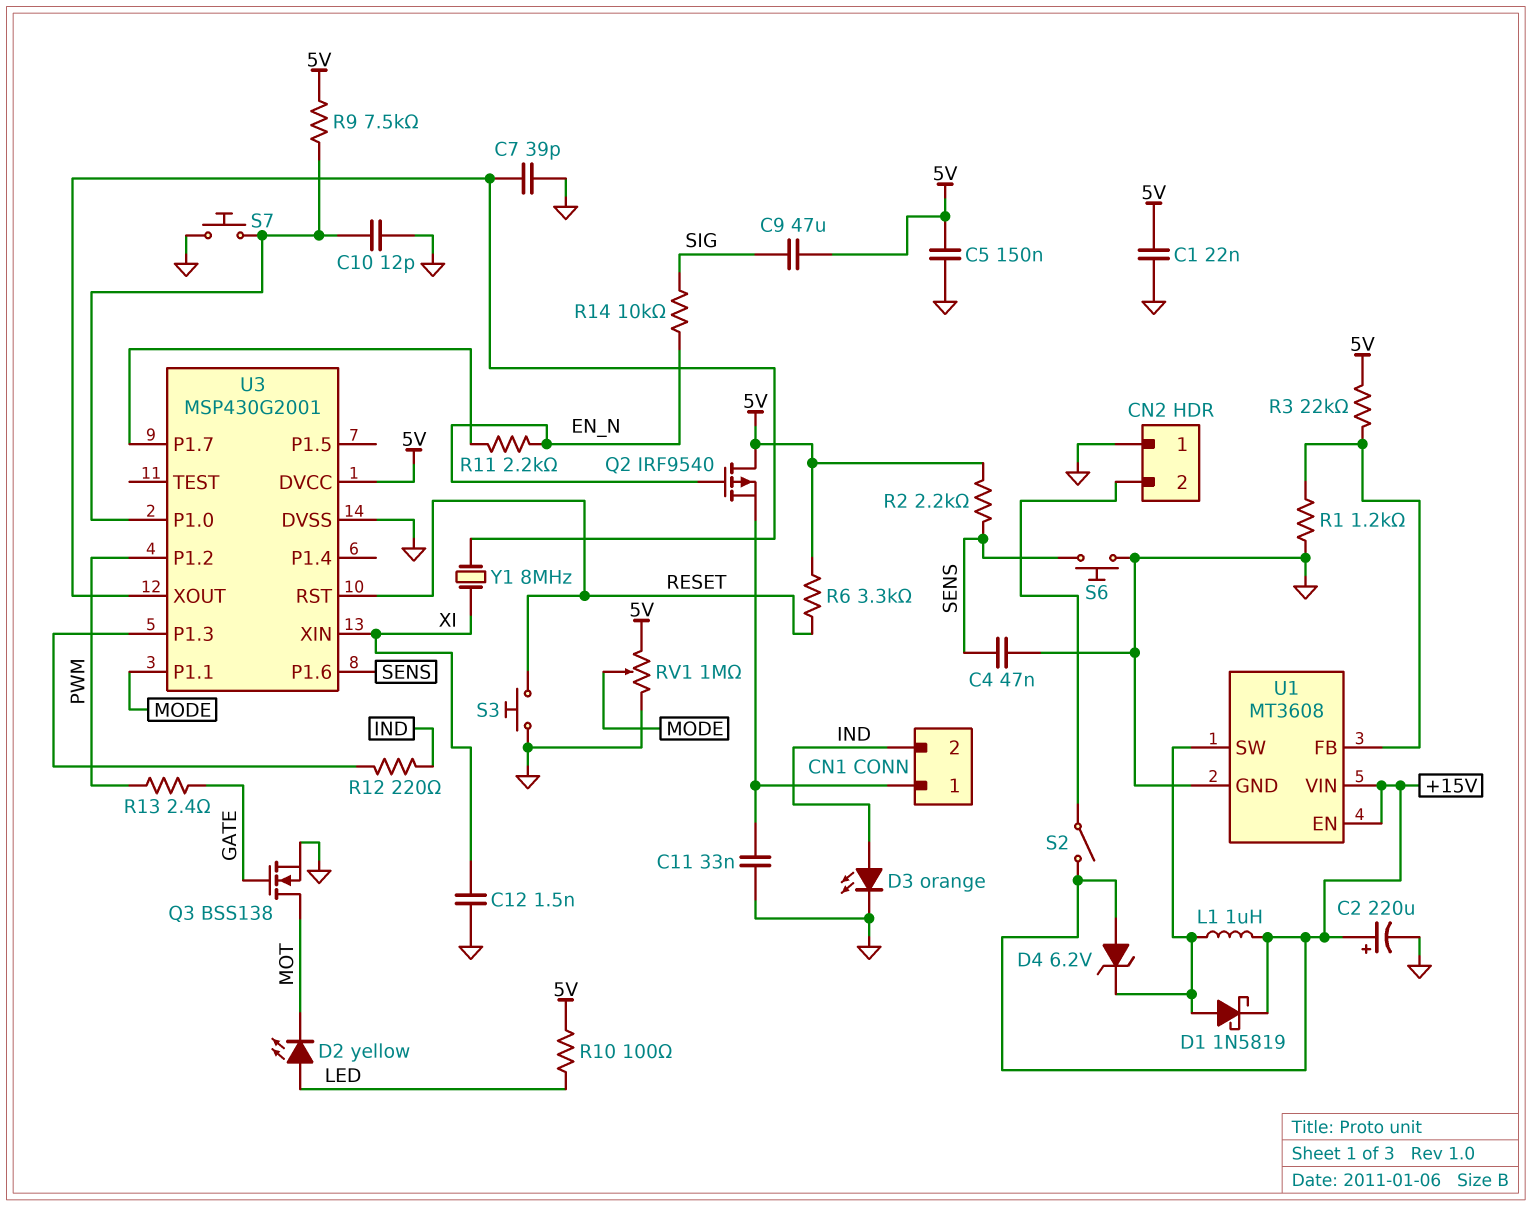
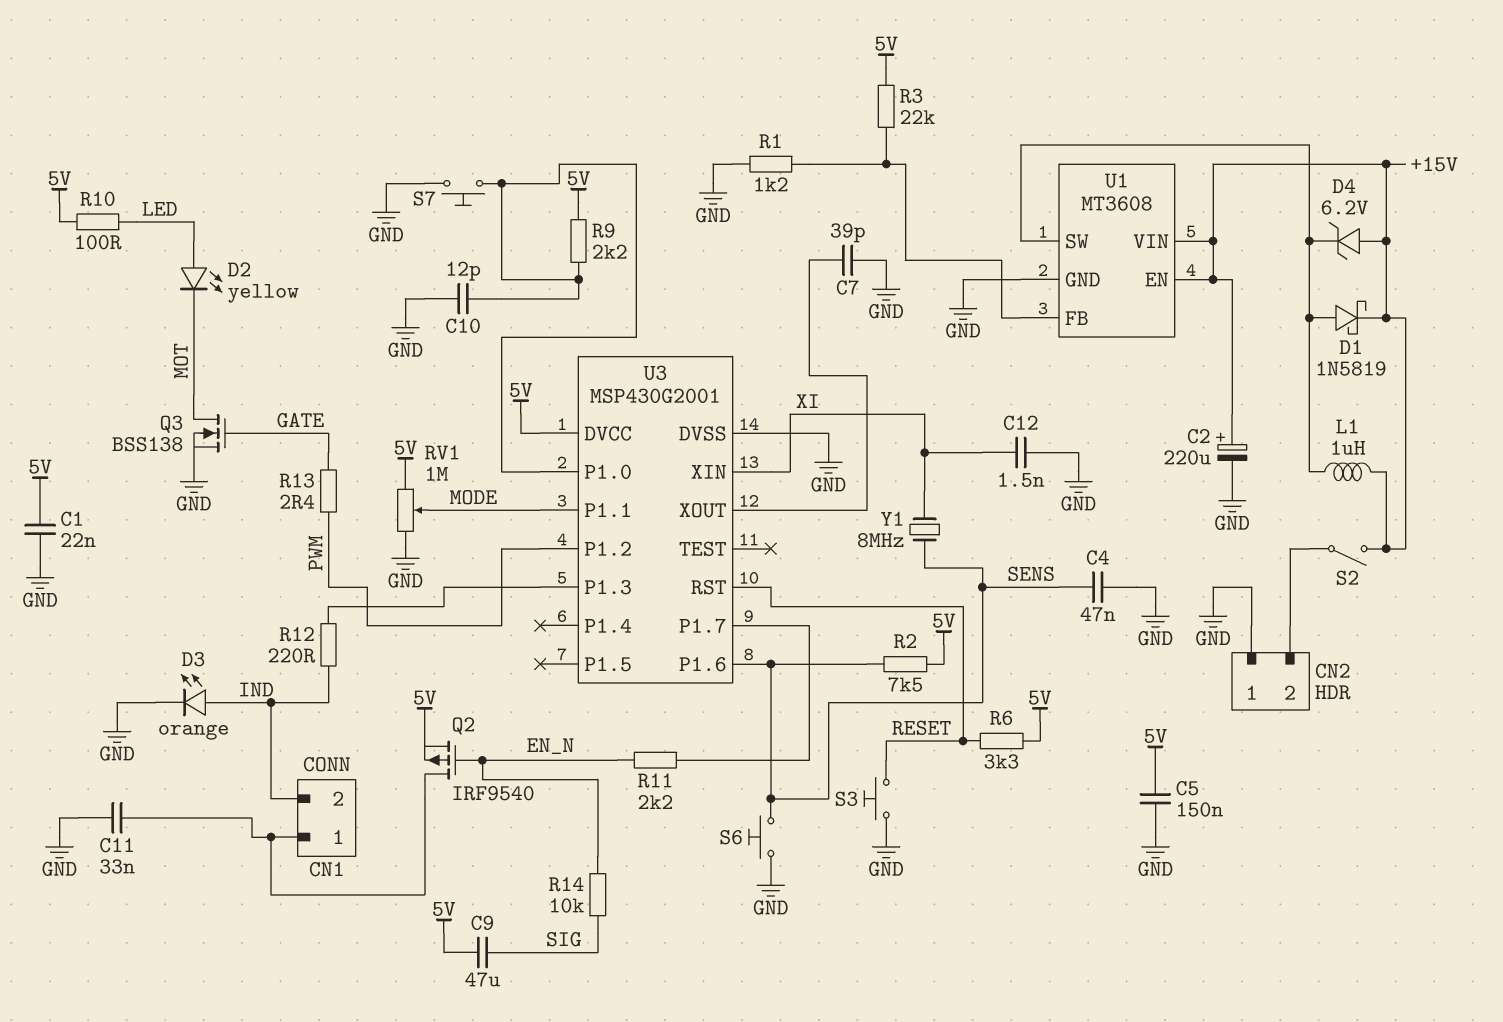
Q2: PMOS IRF9540 (G EN_N, D 5V, S CN1/1) -> PMOS IRF9540 (G EN_N, D CN1/1, S 5V)
R2: 2.2k (5V, SENS) -> 7.5k (5V, SENS)
R9: 7.5k (5V, U3/P1.0) -> 2.2k (5V, U3/P1.0)
Y1: 8MHz (U3/XOUT, XI) -> 8MHz (SENS, XI)

